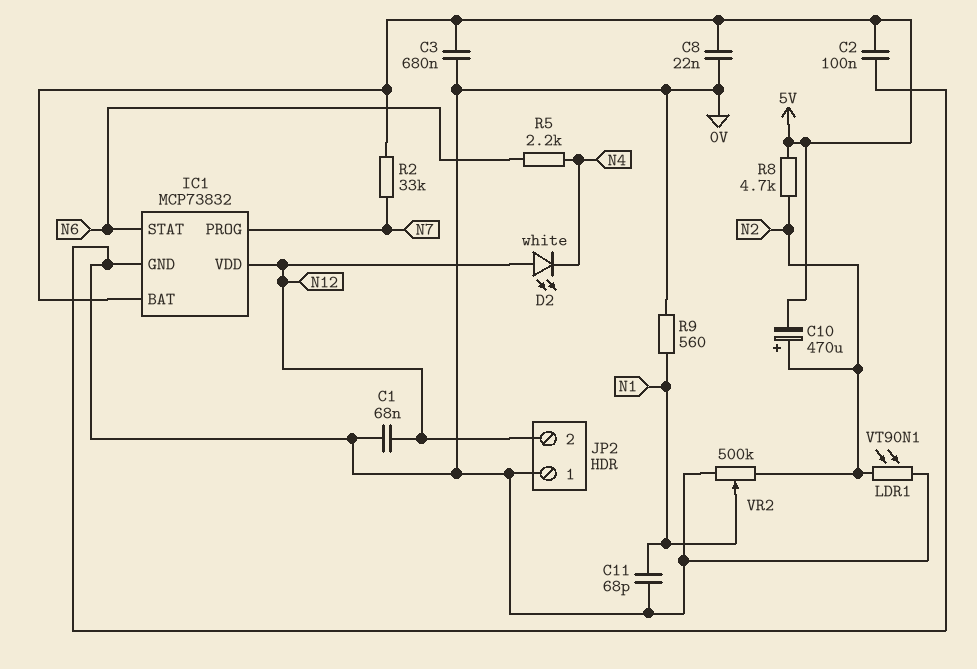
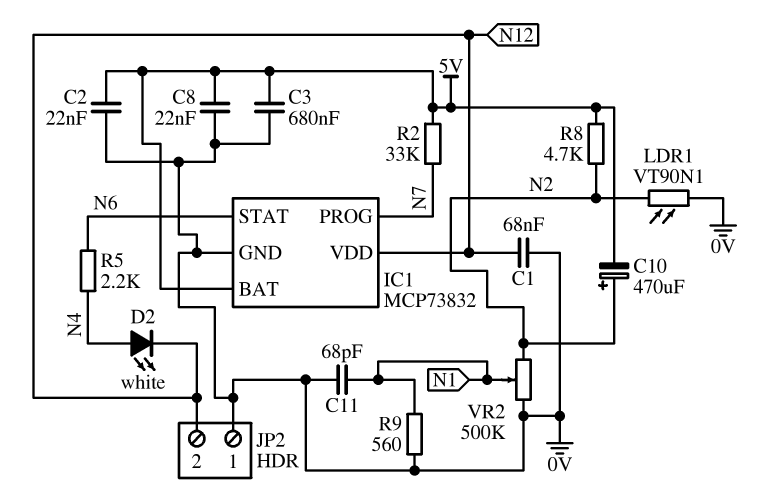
C2: 100nF (0V, 5V) -> 22nF (0V, 5V)
D2: LED white (A N12, K N4) -> LED white (A N4, K N12)

